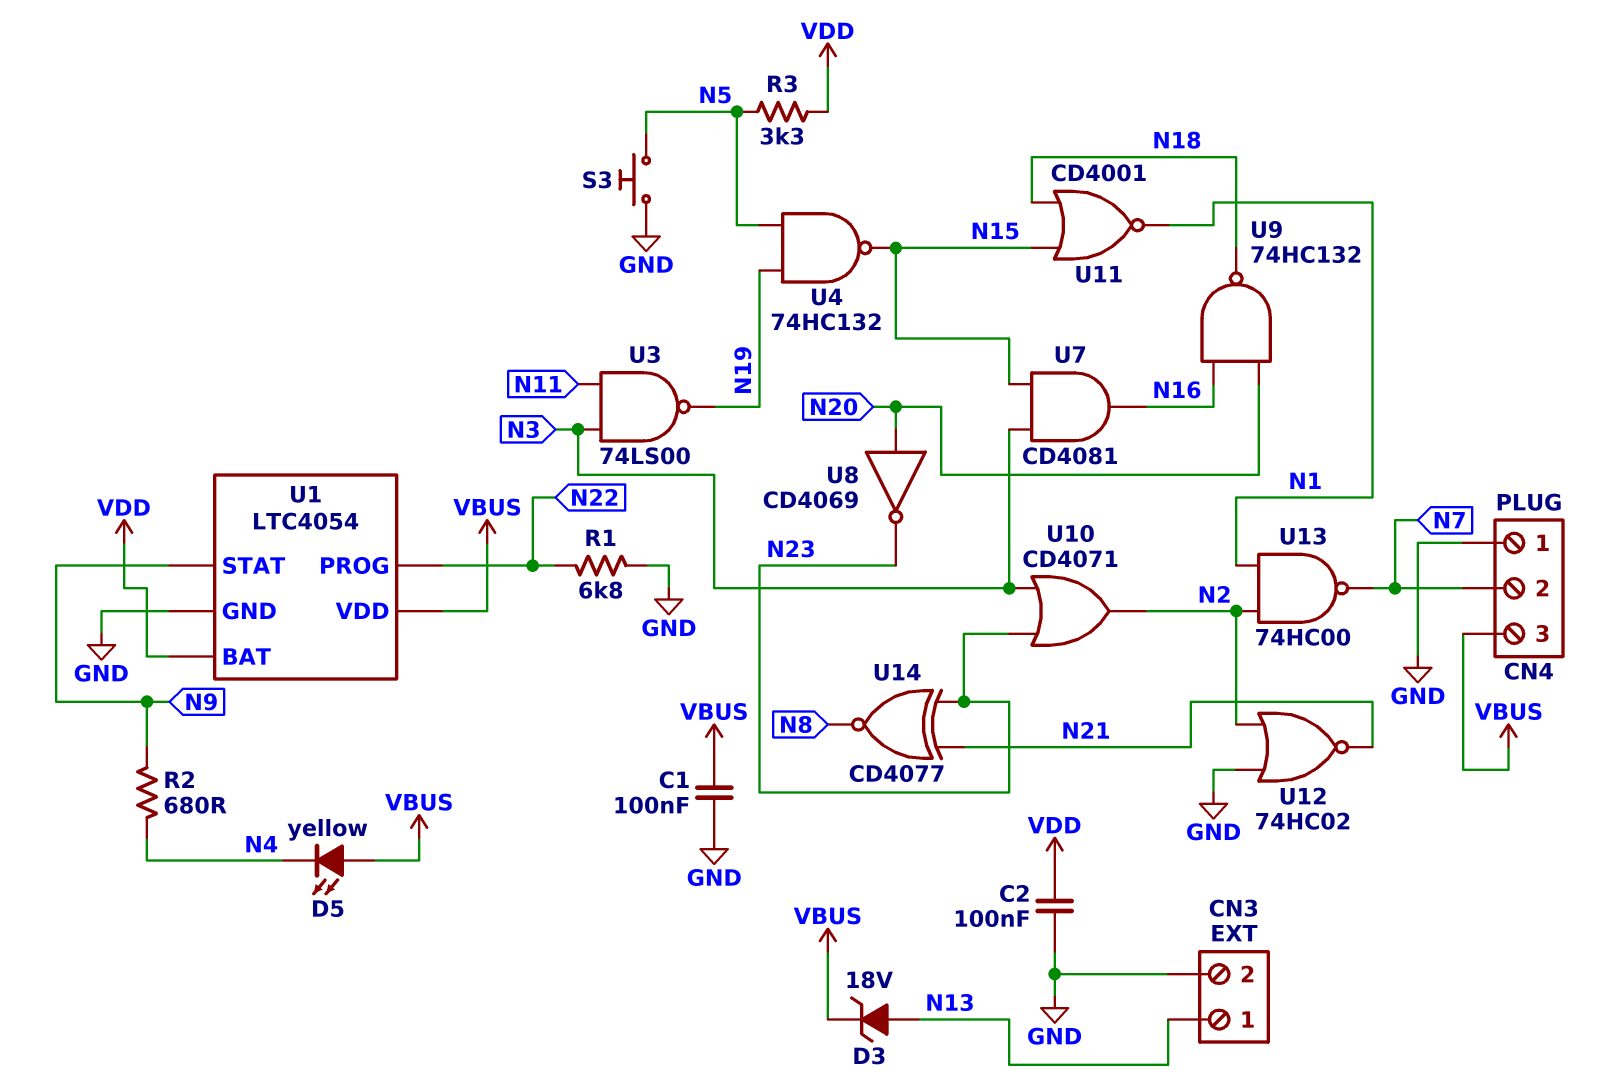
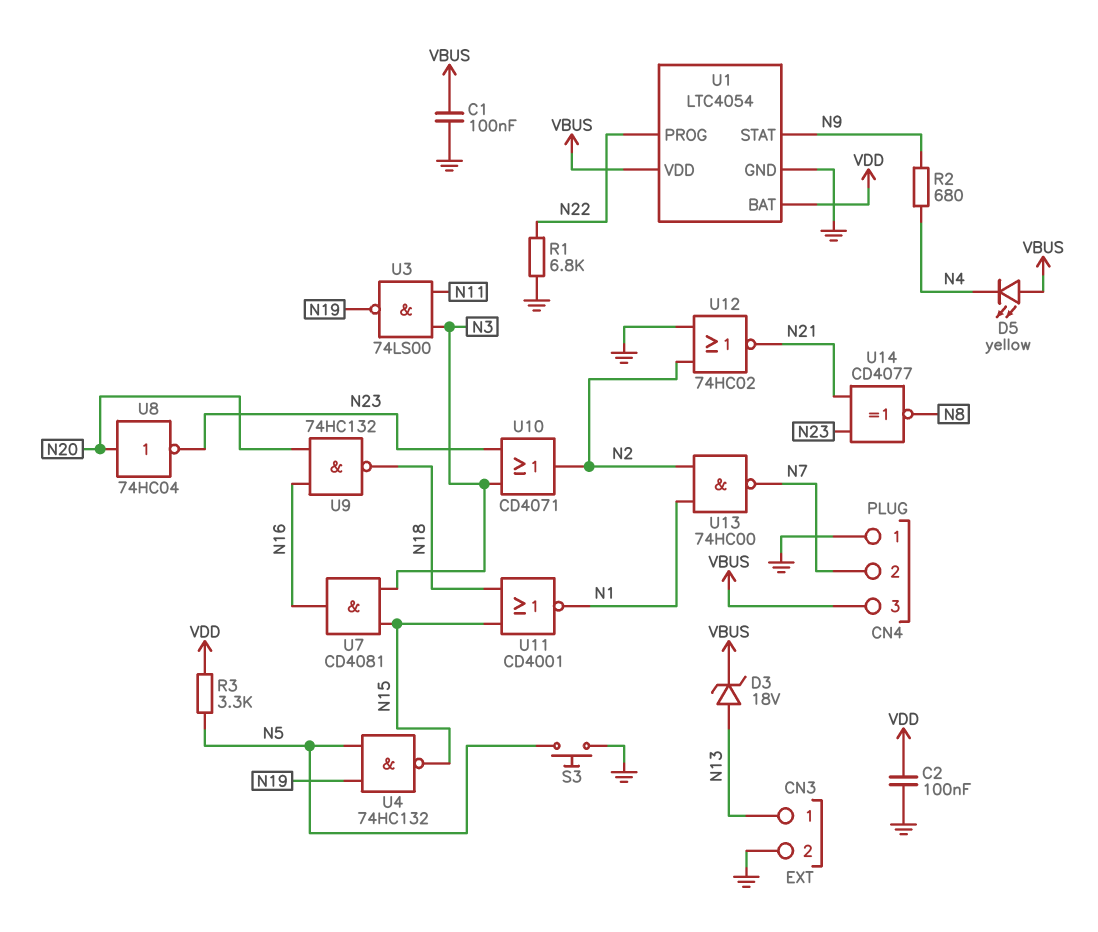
U8: NOT CD4069 (in N20, out N23) -> NOT 74HC04 (in N20, out N23)

